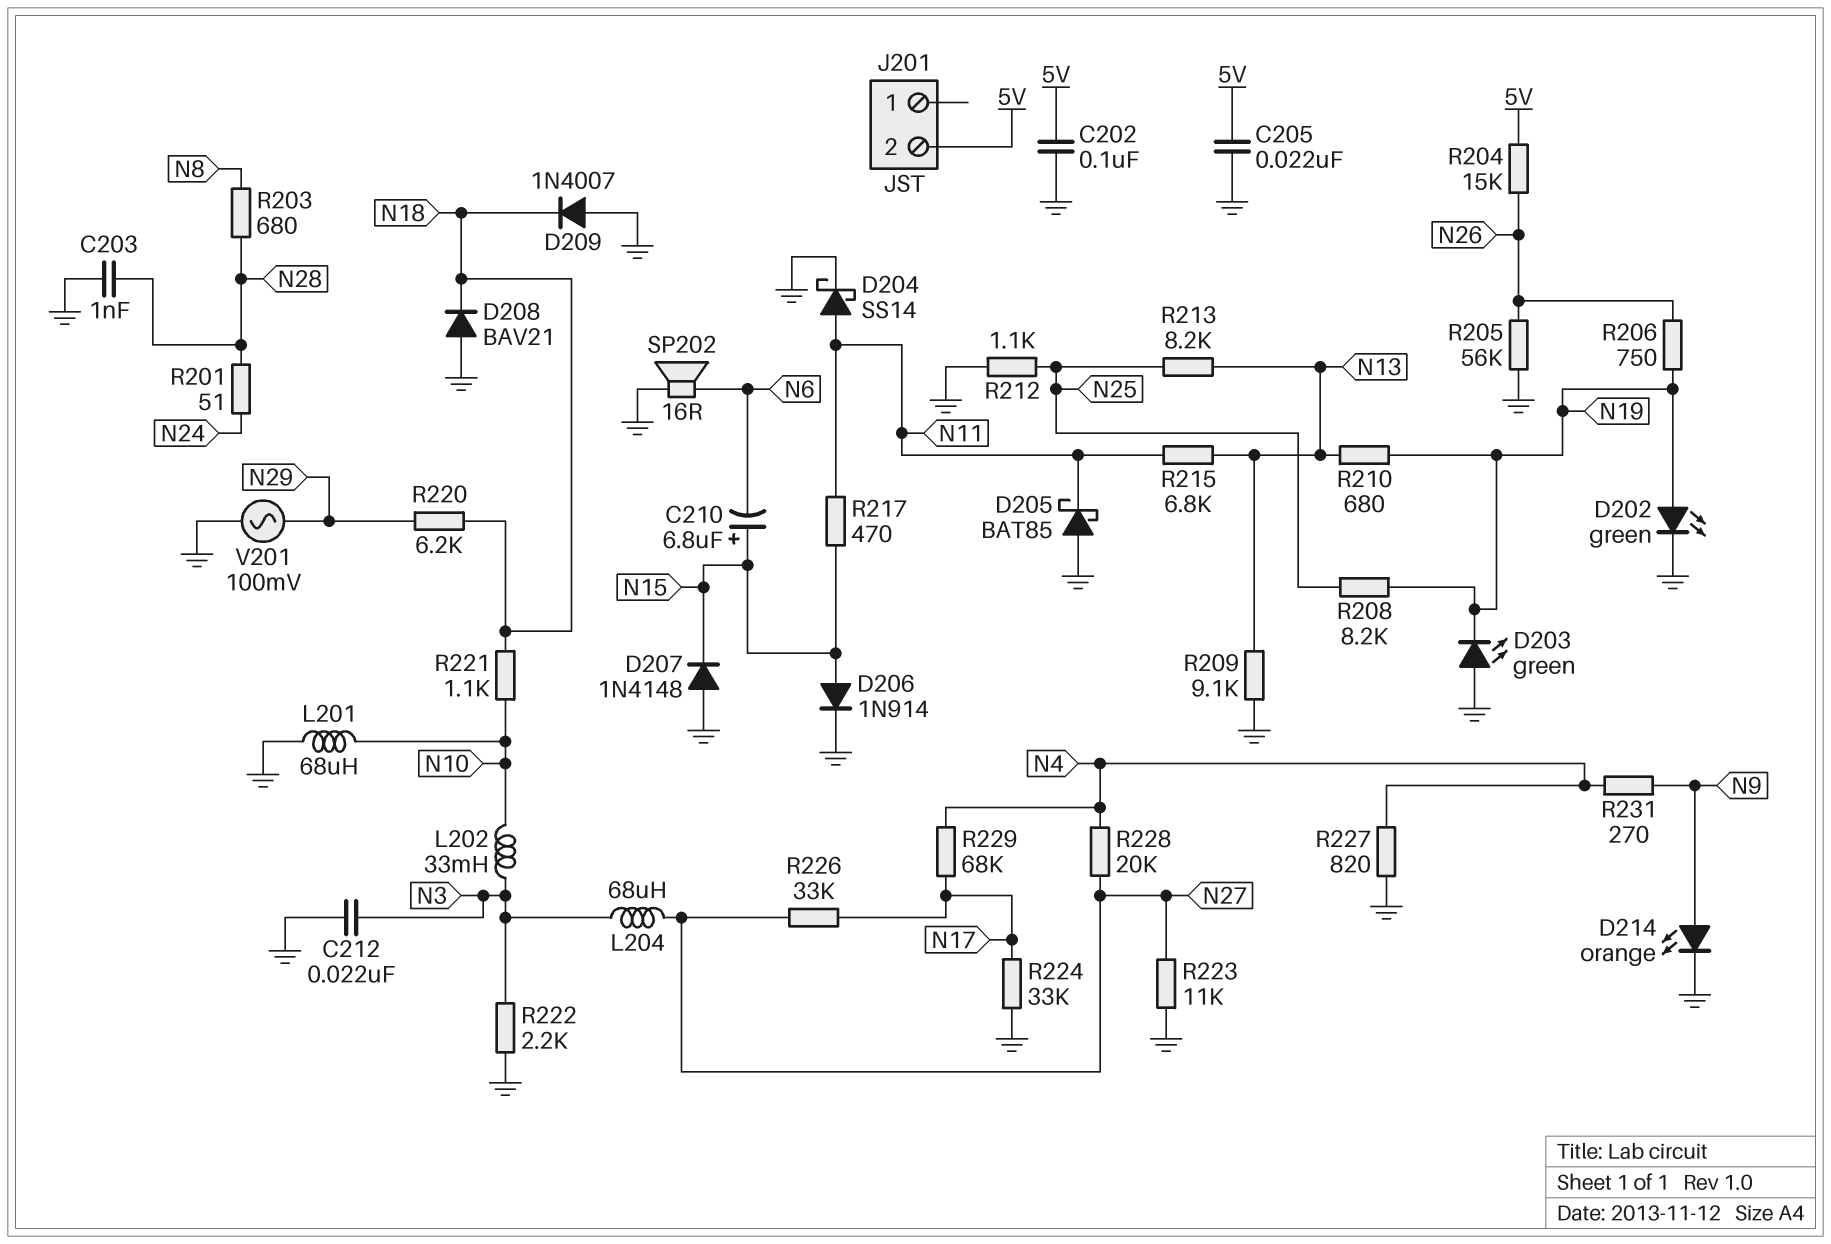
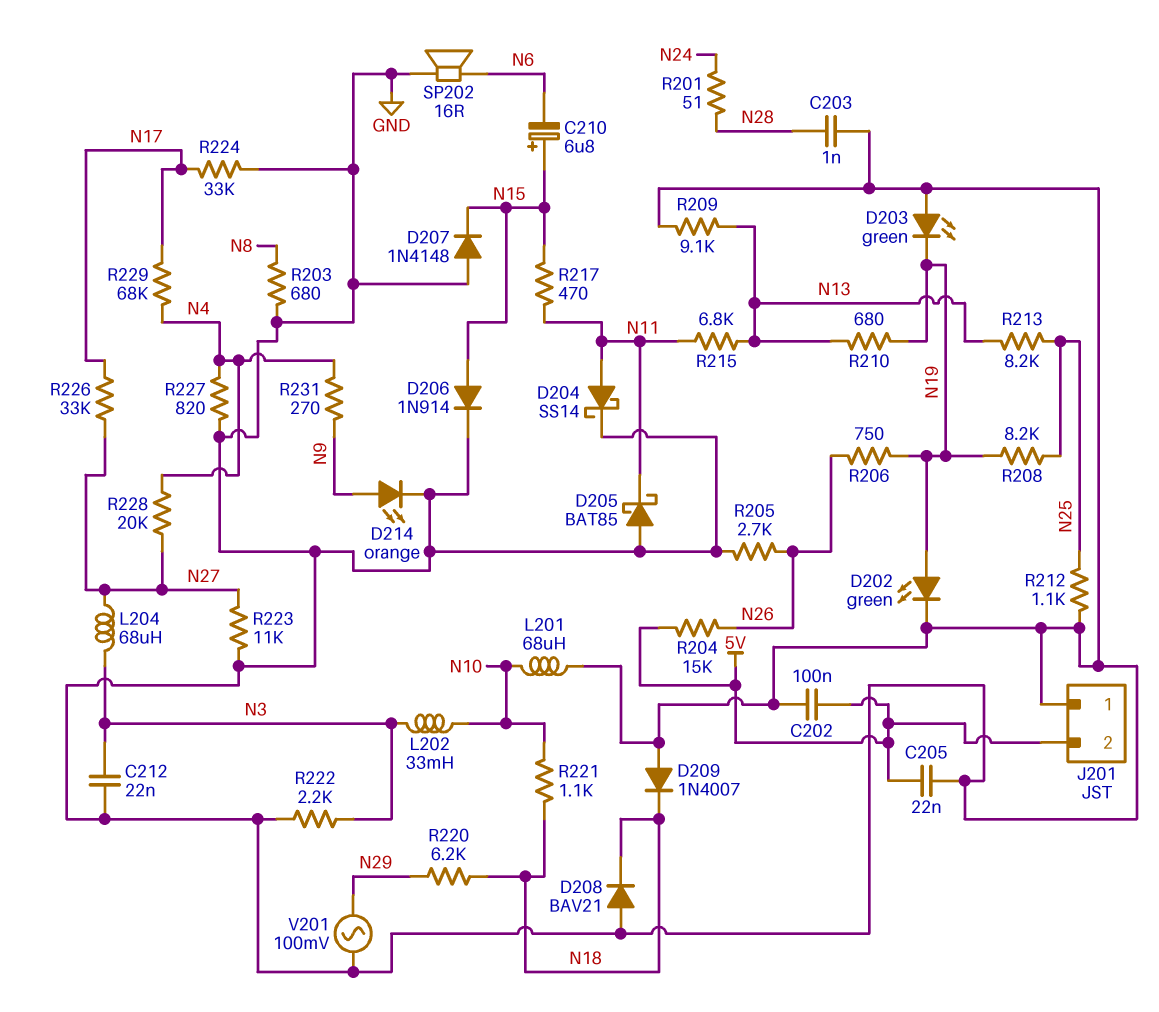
J201 pin 1: none -> GND
R203: 680 (N8, N28) -> 680 (GND, N8)
R205: 56k (GND, N26) -> 2.7k (GND, N26)

